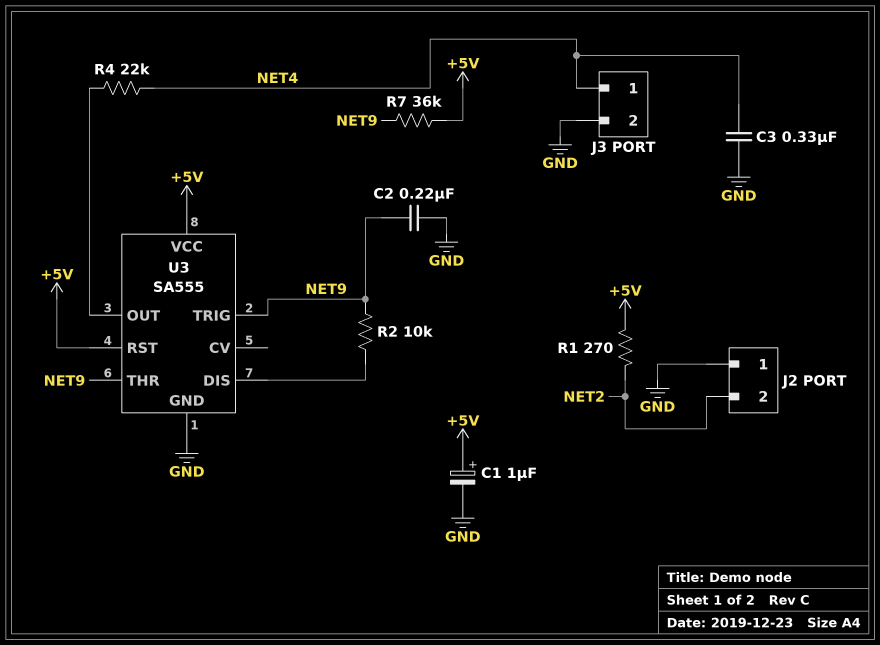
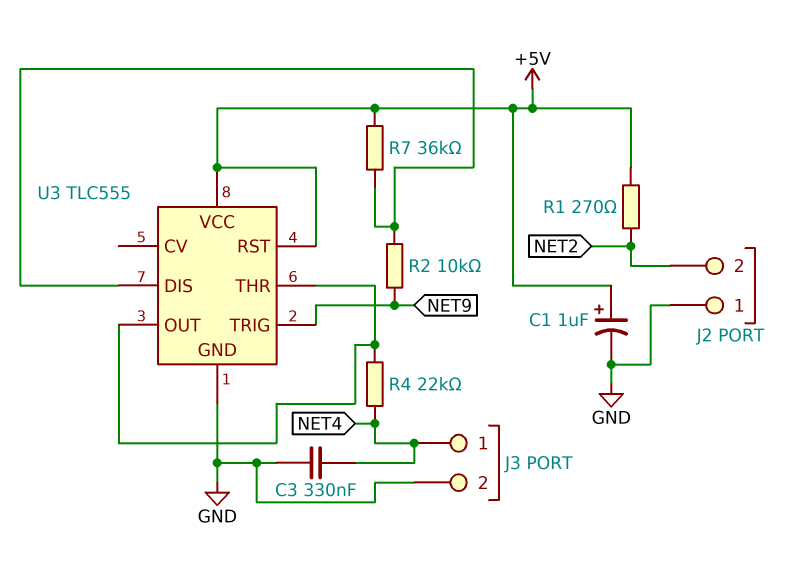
C2: 220nF (GND, NET9) -> none
R7: 36k (+5V, NET9) -> 36k (+5V, U3/DIS)
U3: SA555 -> TLC555
U3 pin THR: NET9 -> U3/OUT

